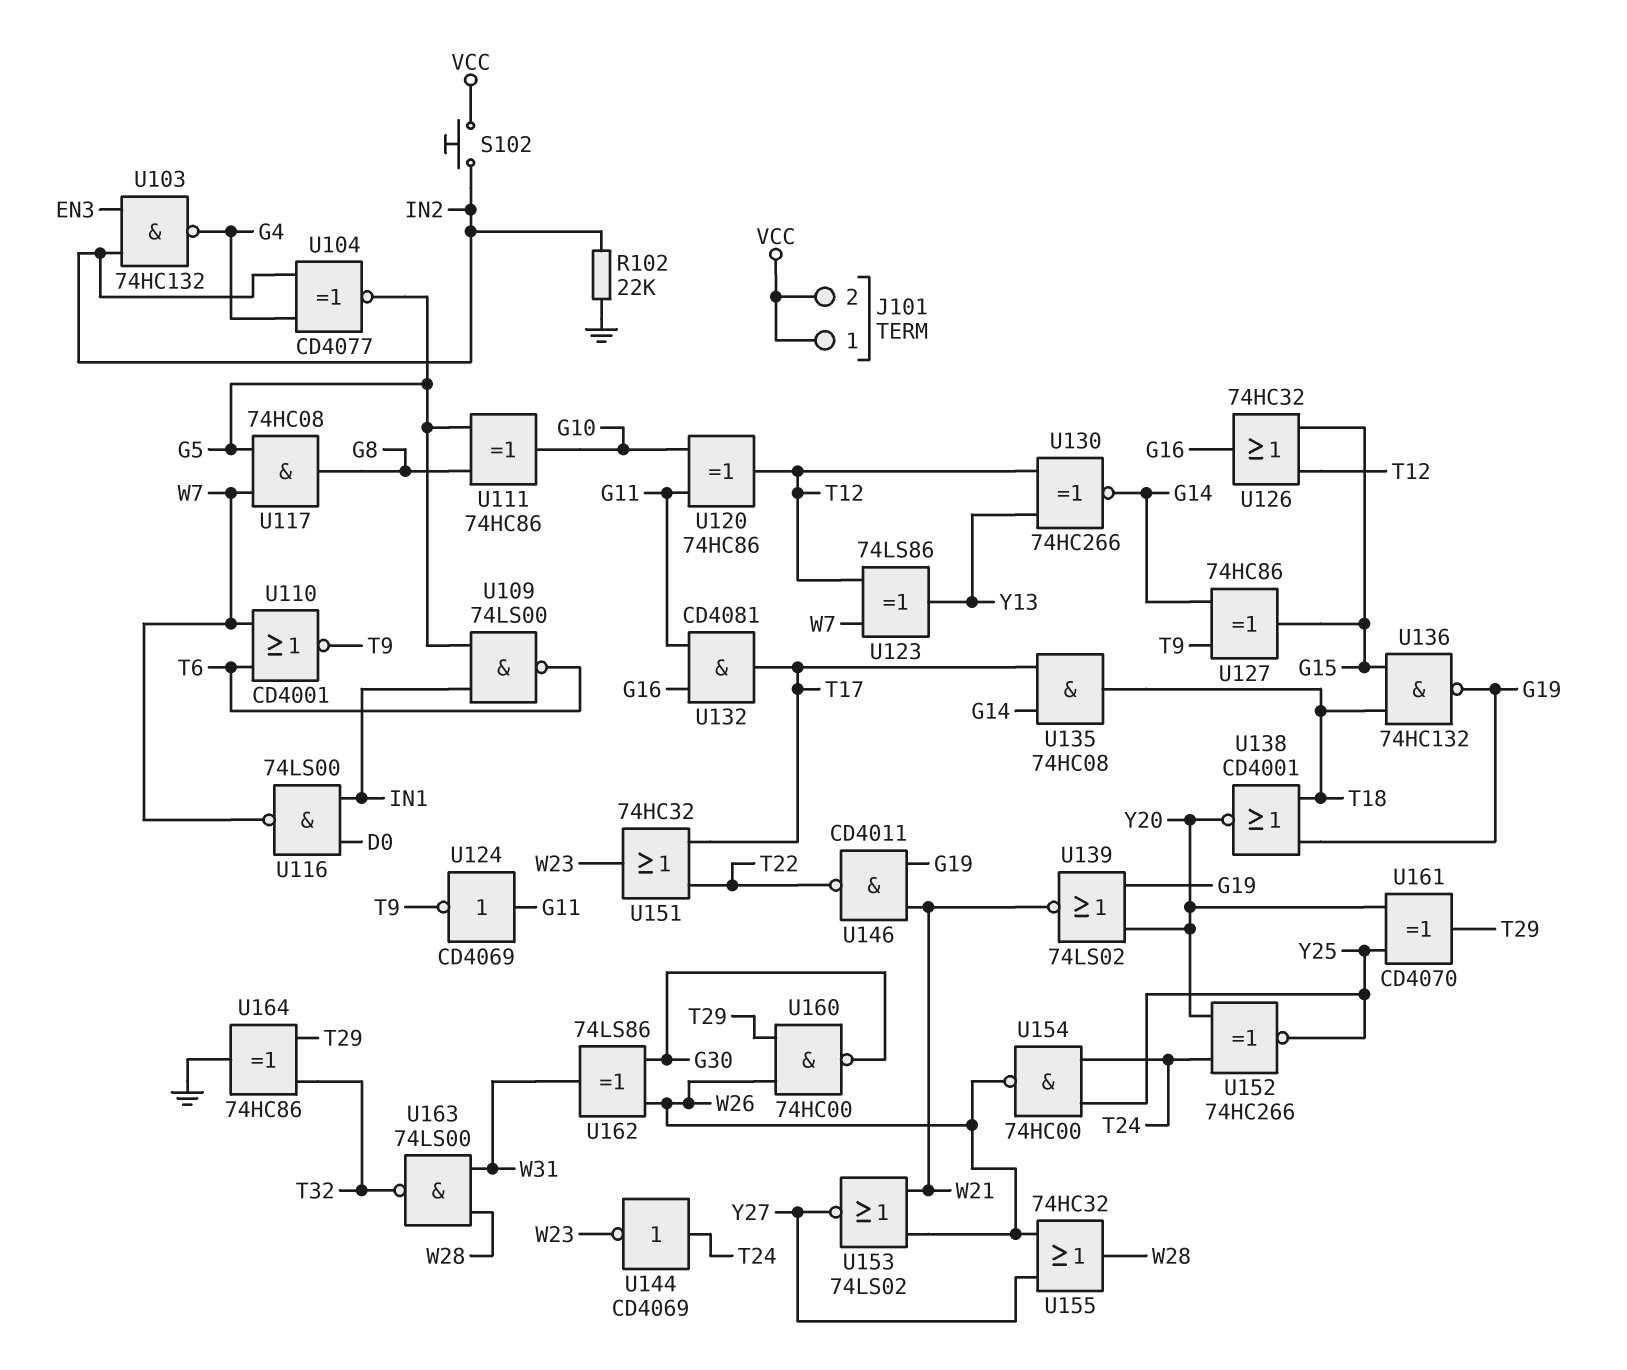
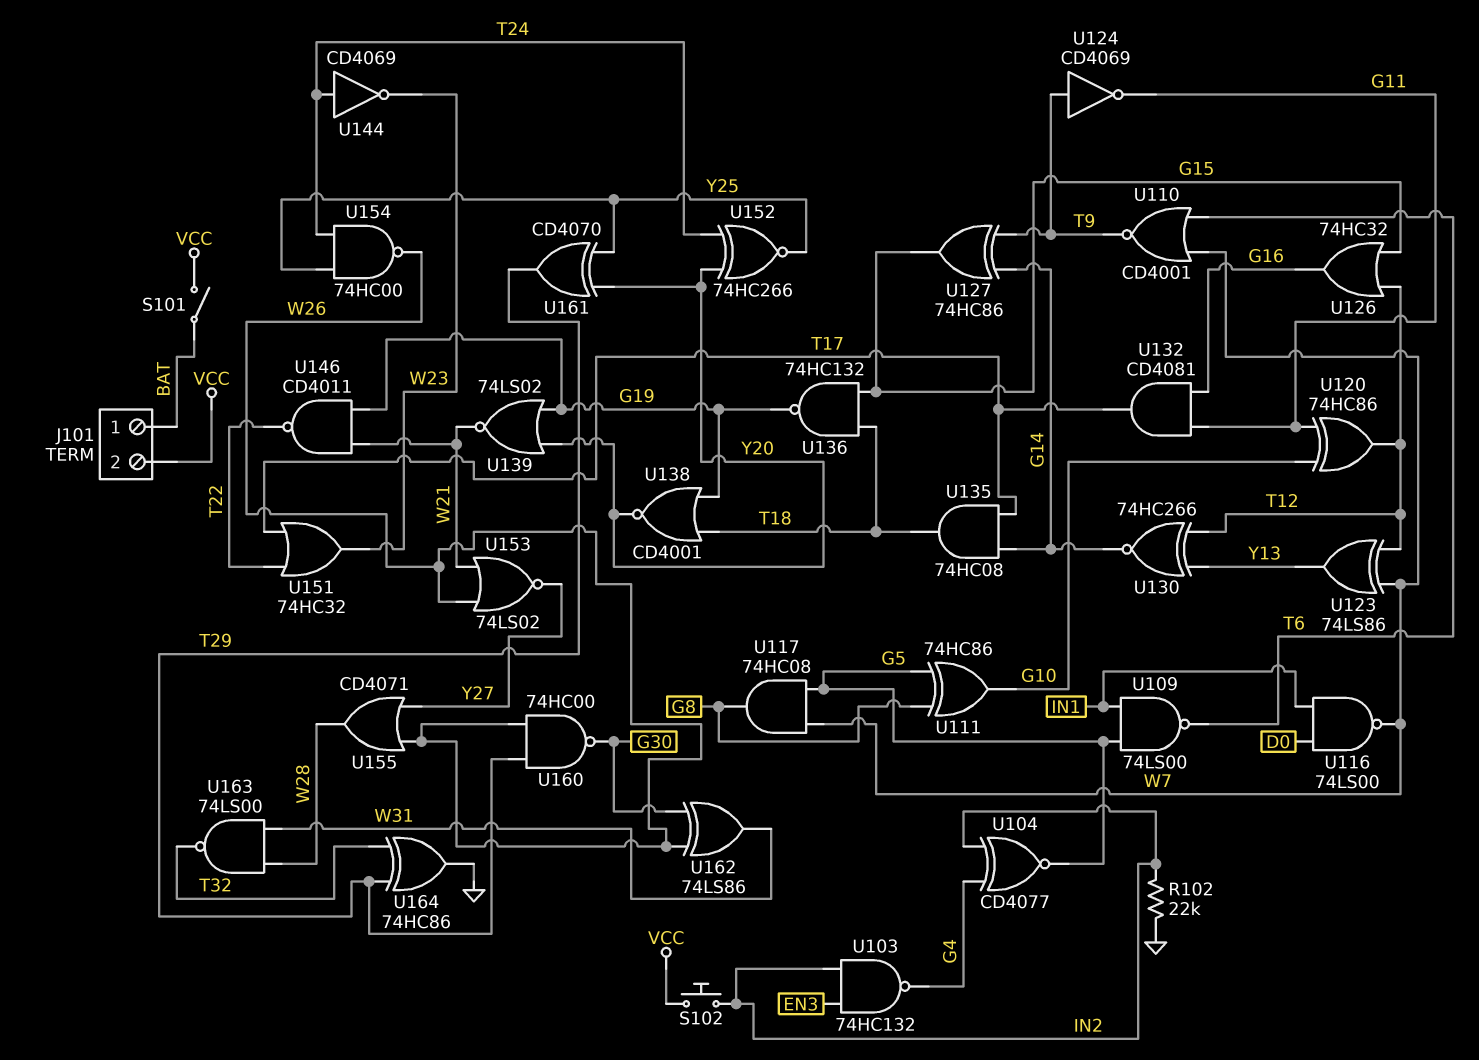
J101 pin 1: VCC -> BAT
S101: none -> switch (BAT, VCC)
U124: NOT CD4069 (in G11, out T9) -> NOT CD4069 (in T9, out G11)
U155: OR 74HC32 (in W26, in Y27, out W28) -> OR CD4071 (in W26, in Y27, out W28)

